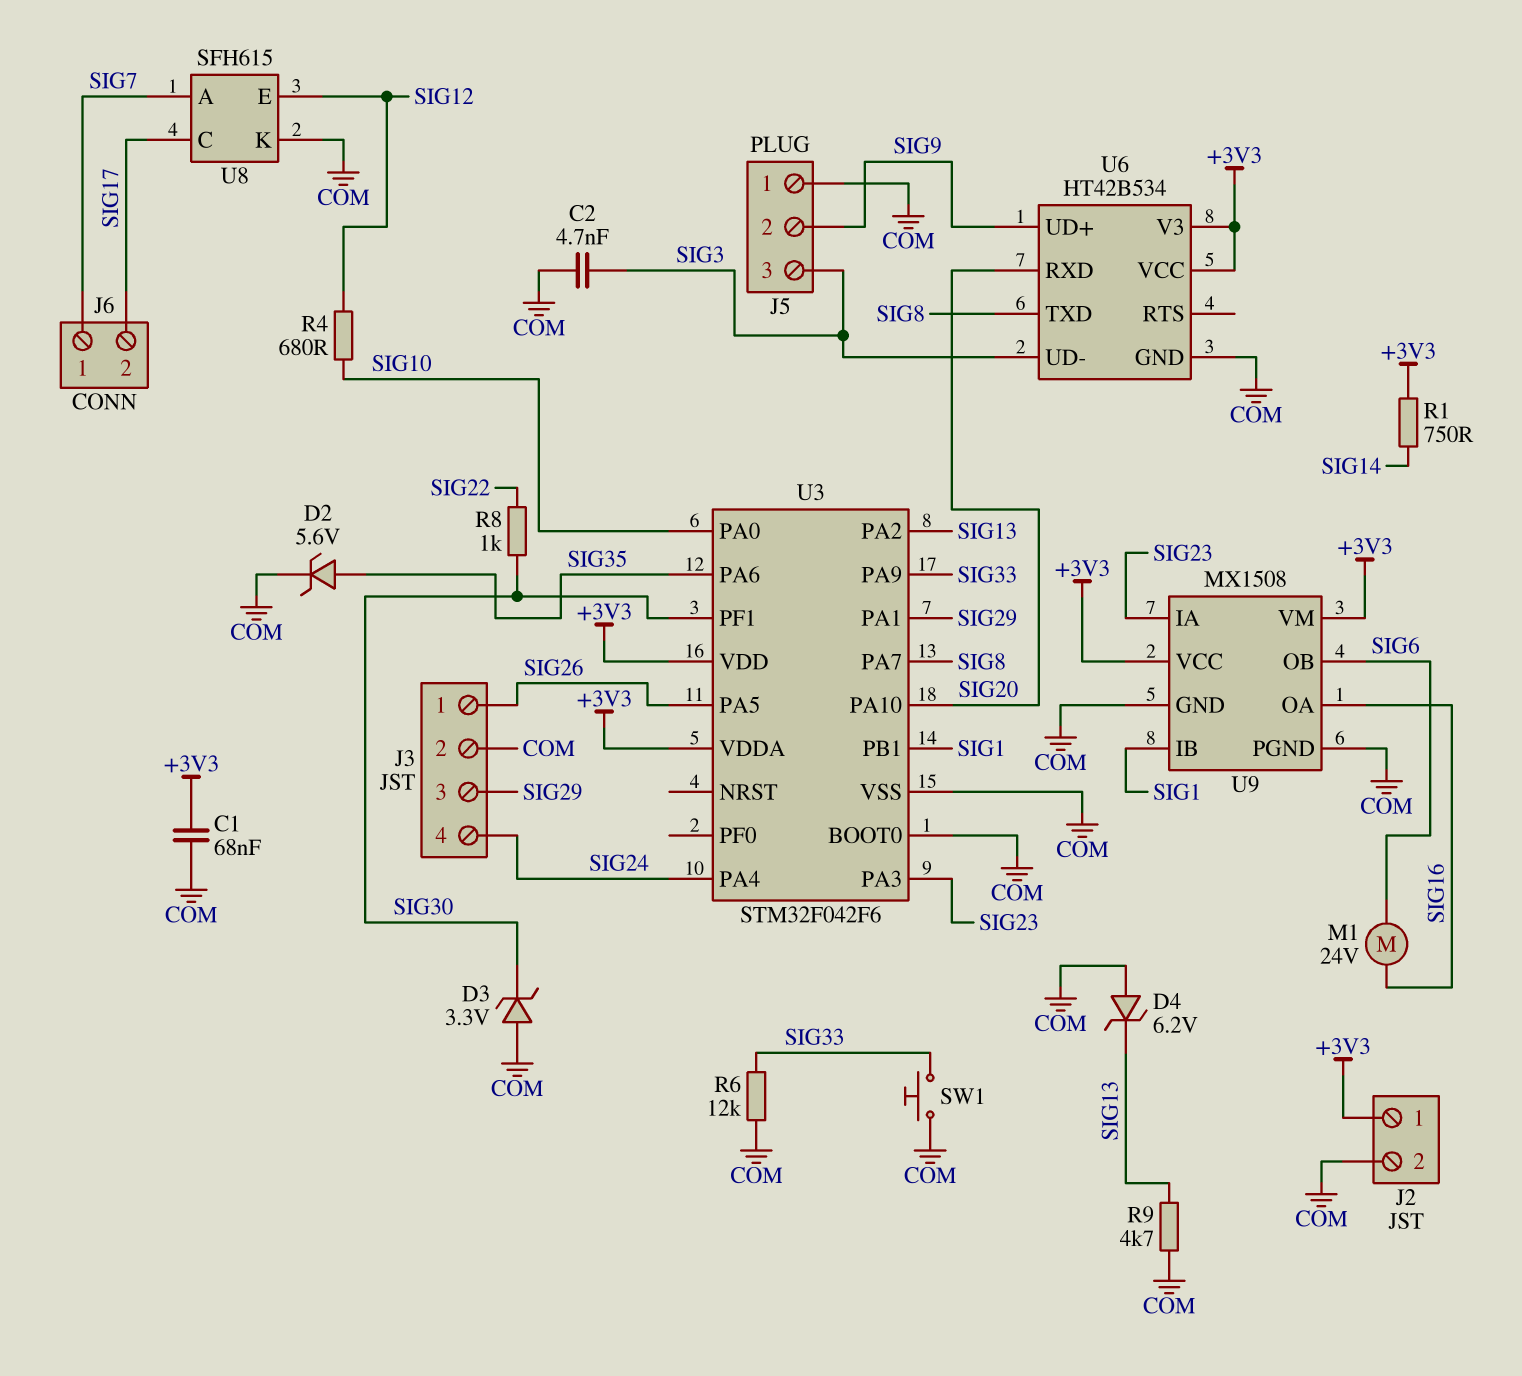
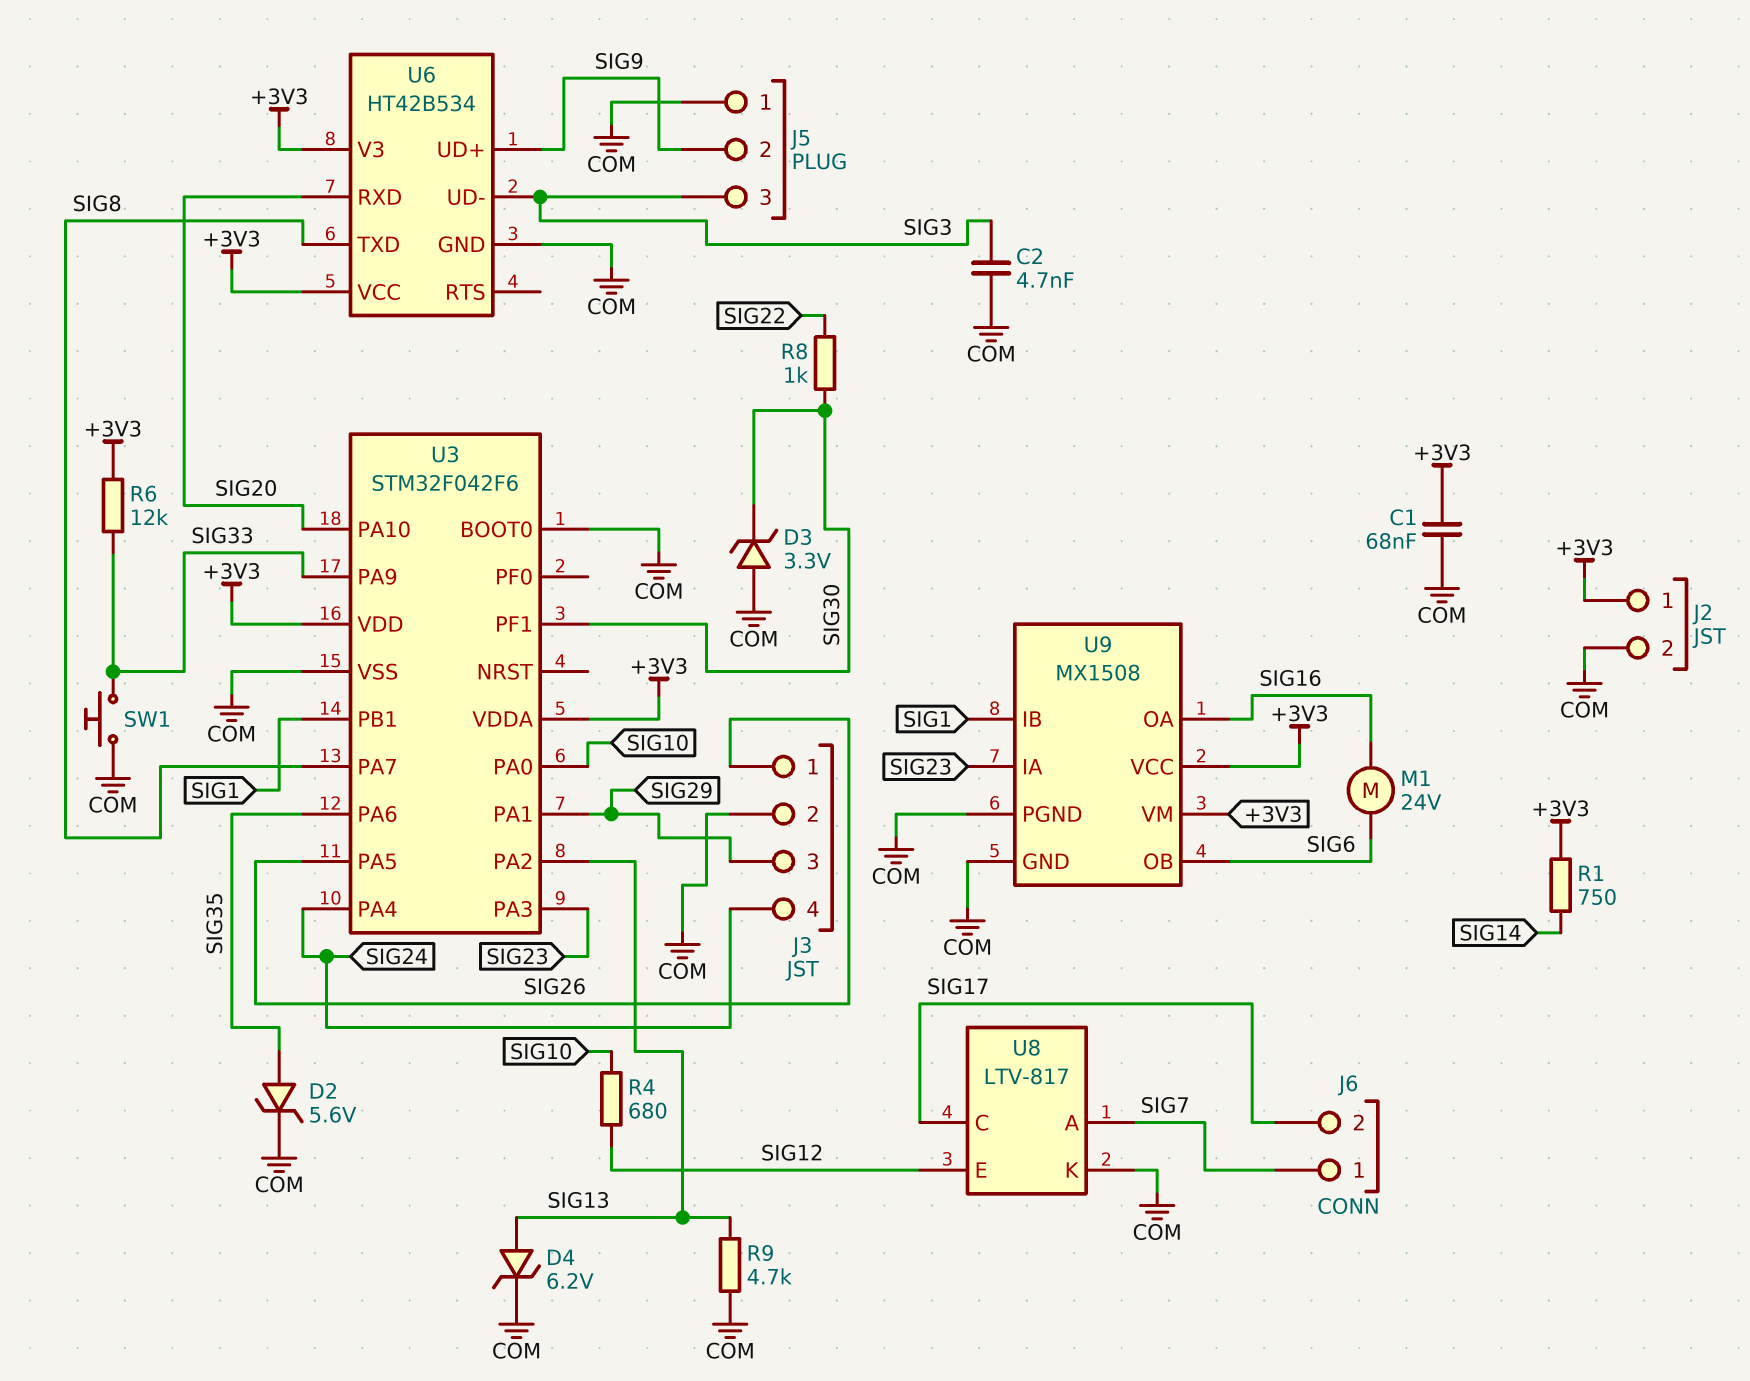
D4: zener 6.2V (A COM, K SIG13) -> zener 6.2V (A SIG13, K COM)
R6: 12k (COM, SIG33) -> 12k (+3V3, SIG33)
U8: SFH615 -> LTV-817

